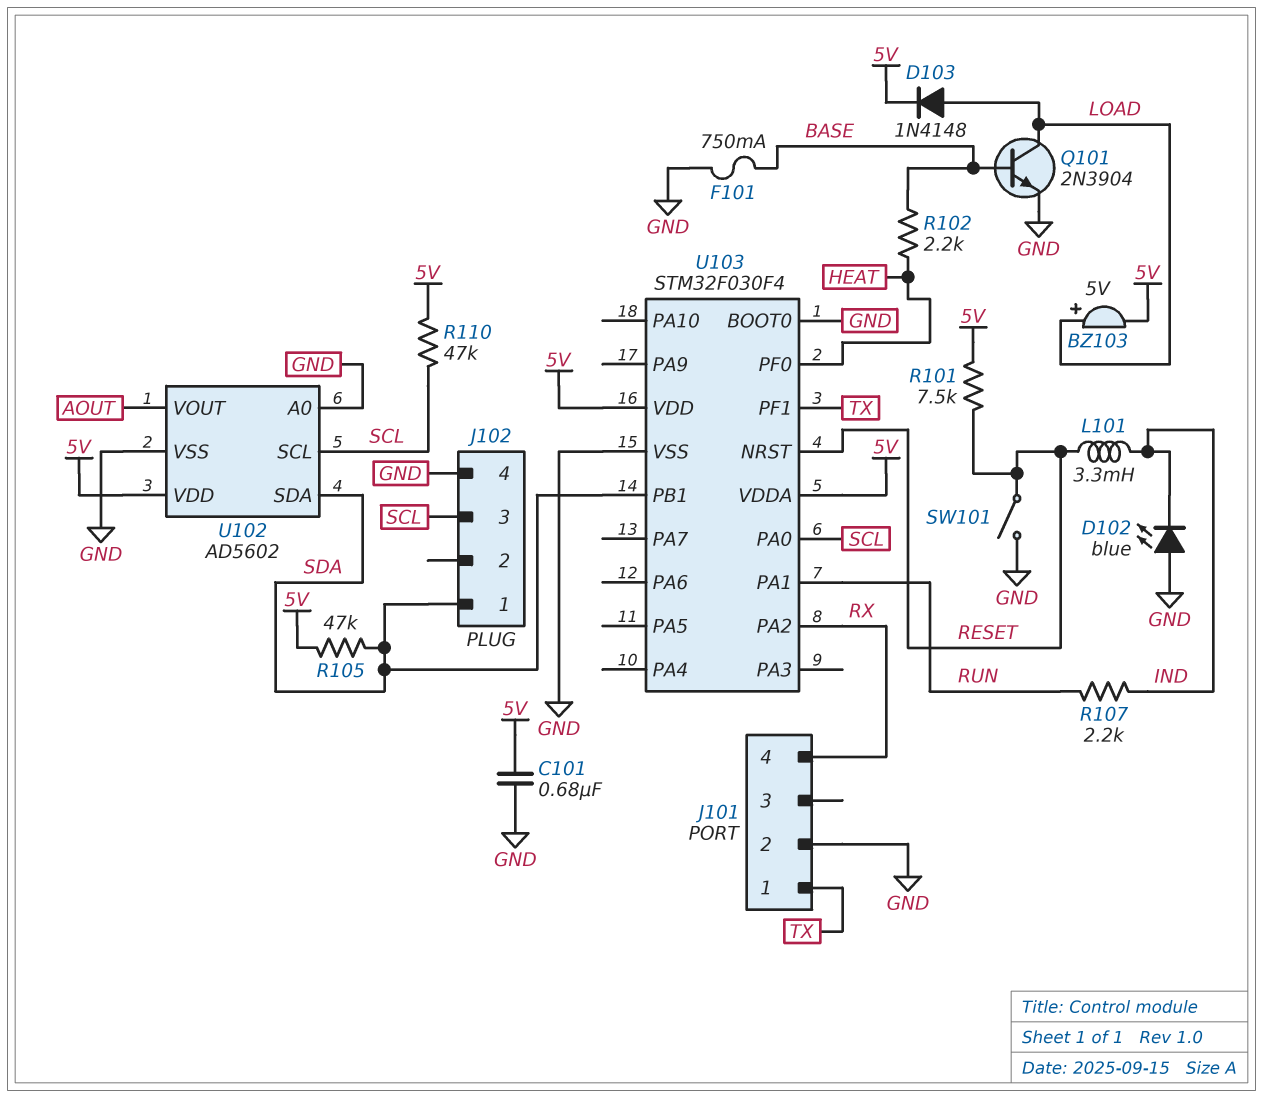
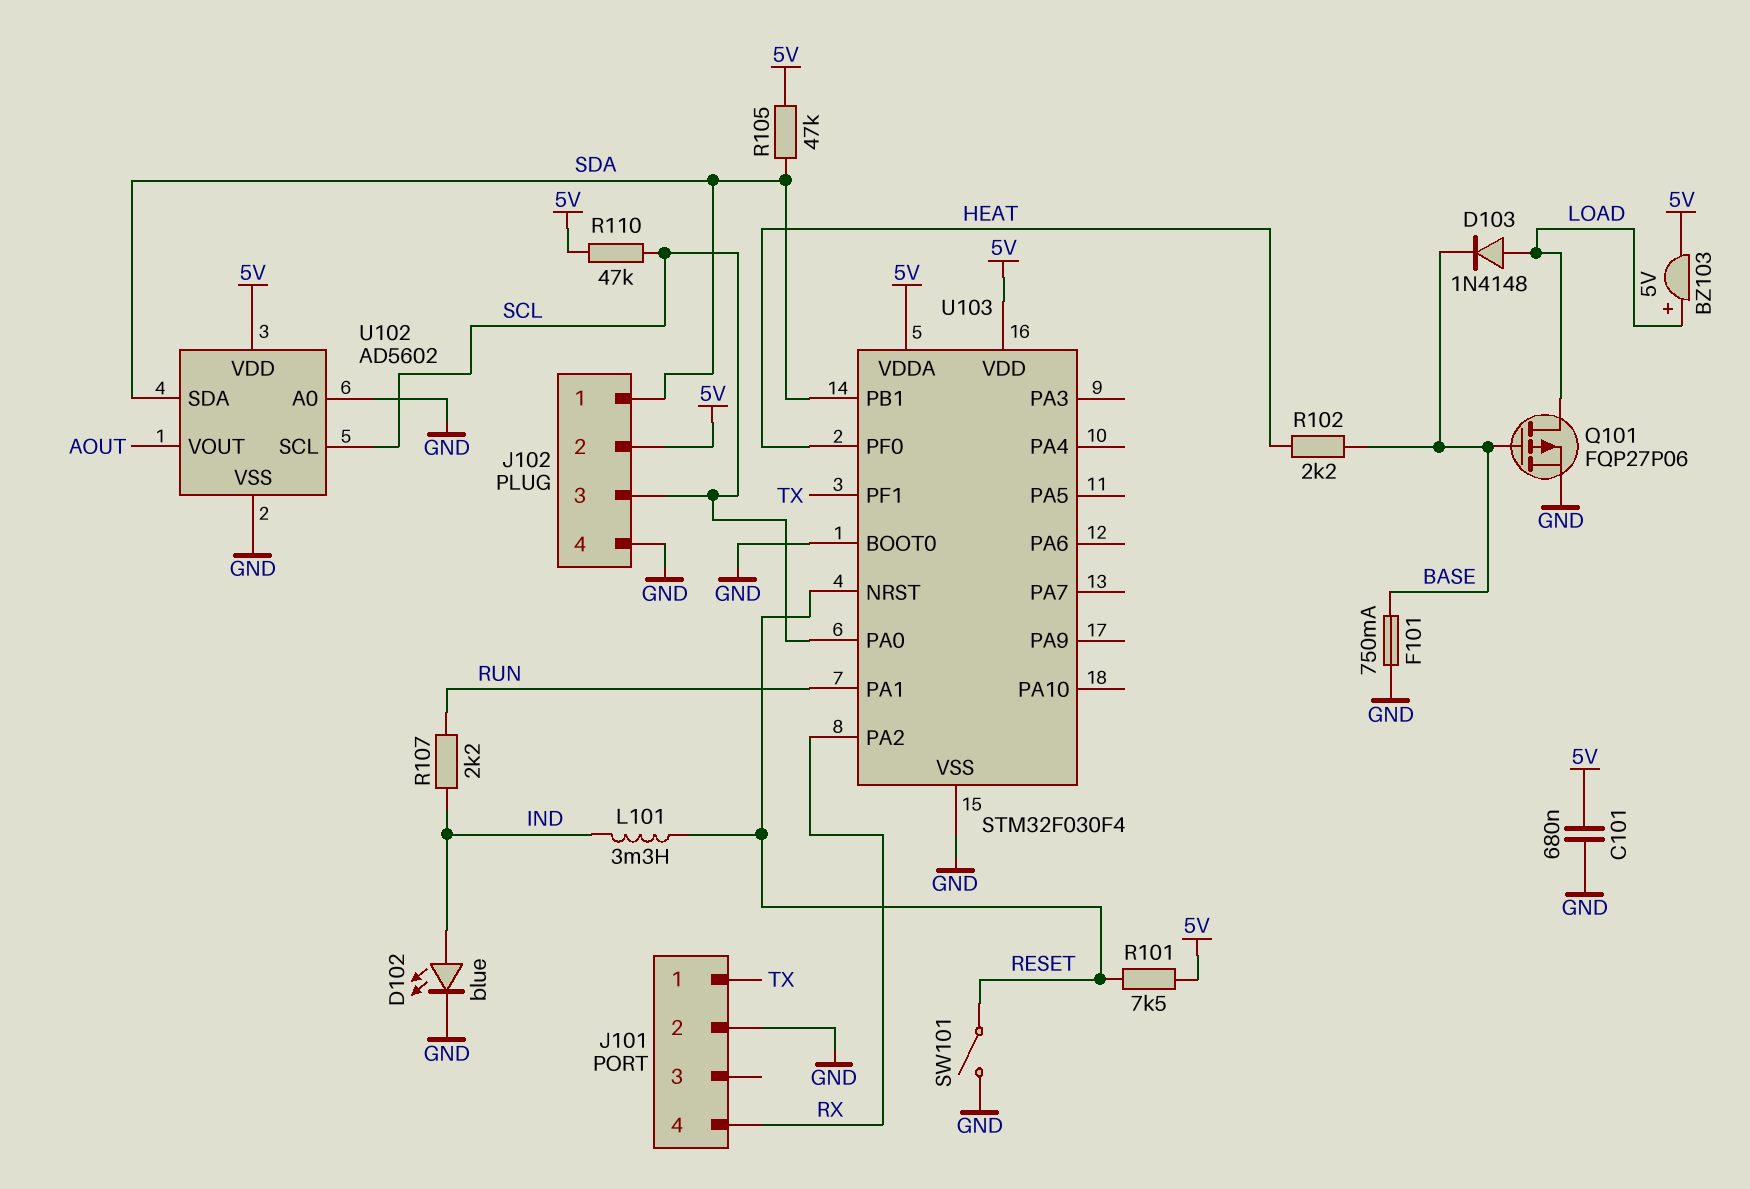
D102: LED blue (A GND, K IND) -> LED blue (A IND, K GND)
D103: diode 1N4148 (A LOAD, K 5V) -> diode 1N4148 (A LOAD, K BASE)
J102 pin 2: none -> 5V
Q101: NPN 2N3904 (B BASE, C LOAD, E GND) -> PMOS FQP27P06 (G BASE, D LOAD, S GND)

